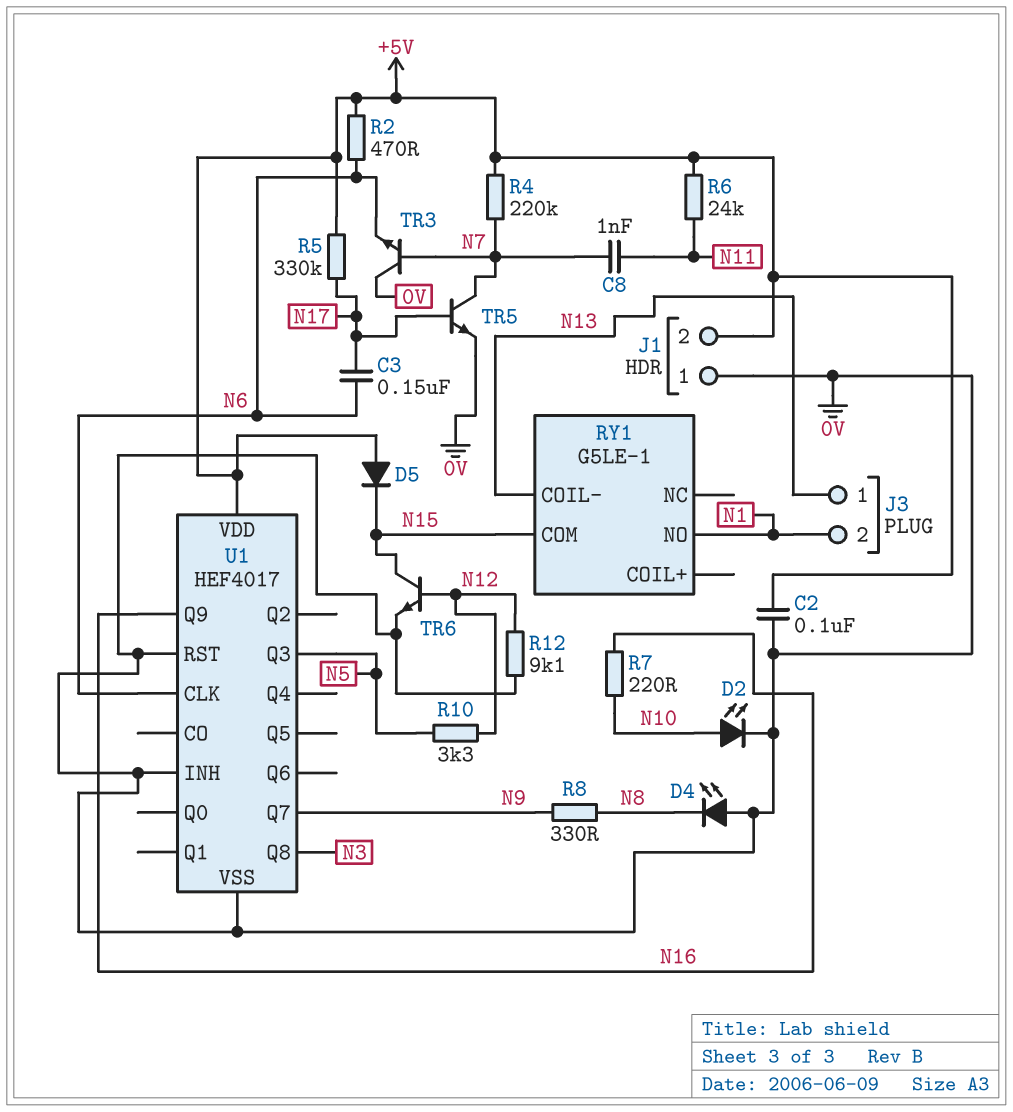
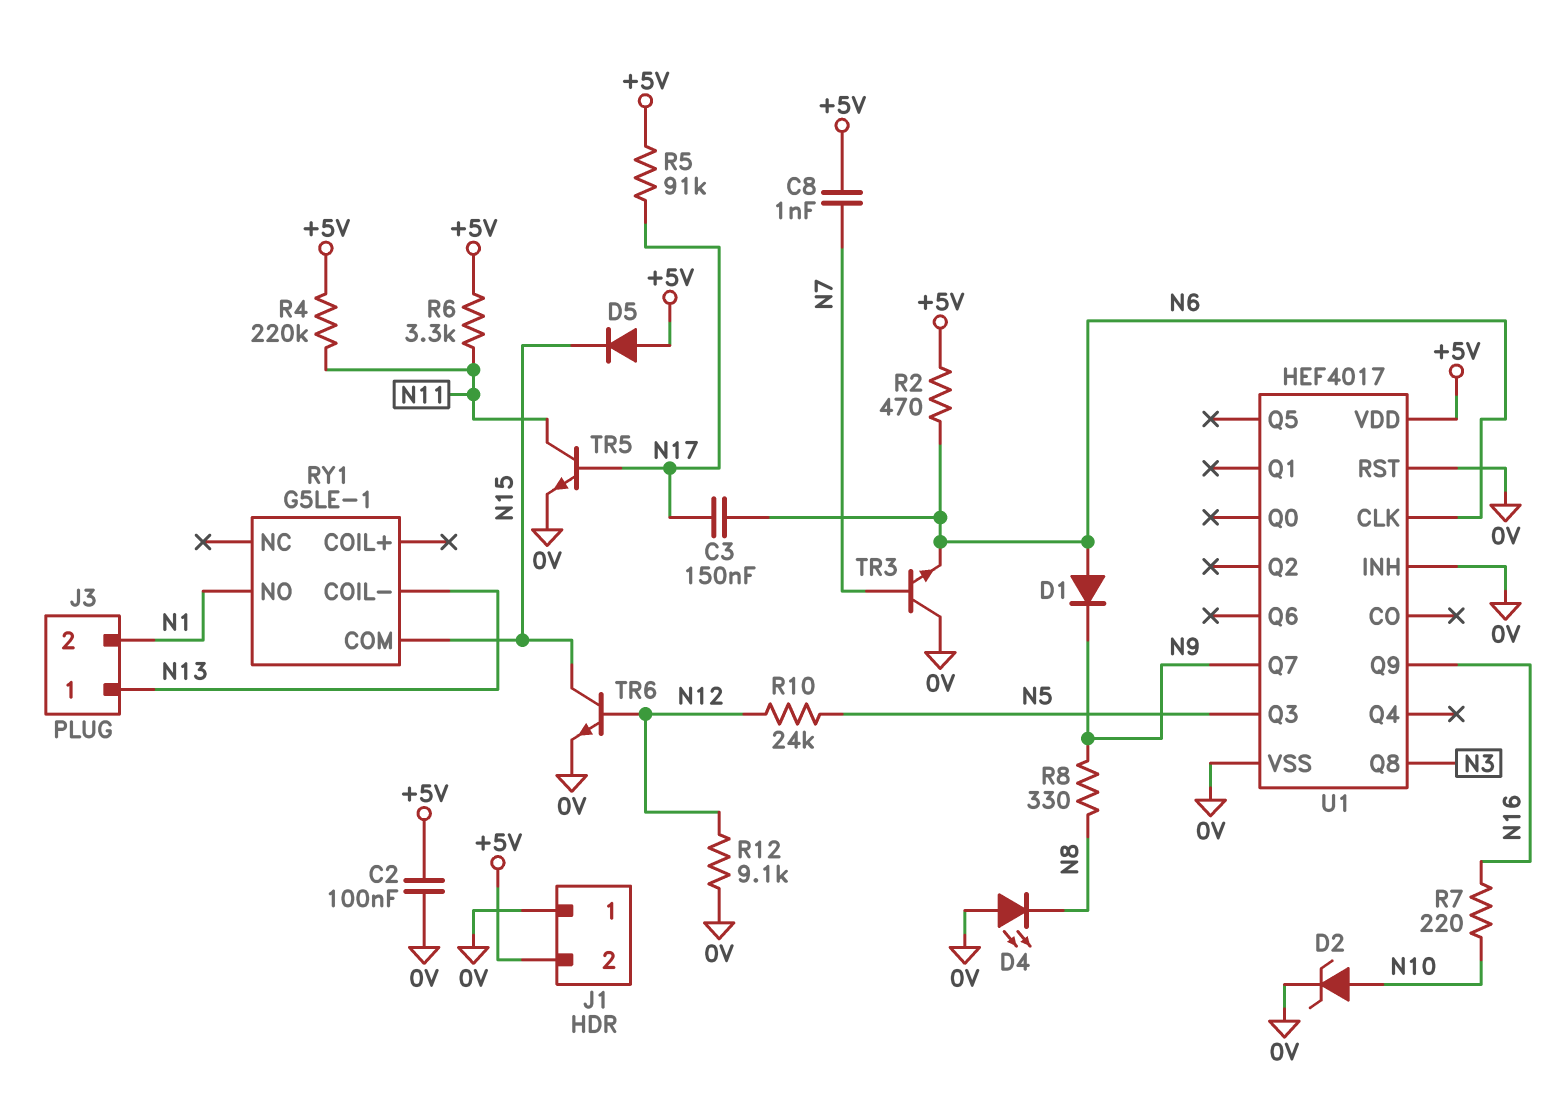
C8: 1nF (N7, N11) -> 1nF (+5V, N7)
D1: none -> diode (A N6, K N9)
D2: LED (A N10, K 0V) -> zener (A N10, K 0V)
R4: 220k (+5V, N7) -> 220k (+5V, N11)
R5: 330k (+5V, N17) -> 91k (+5V, N17)
R6: 24k (+5V, N11) -> 3.3k (+5V, N11)
R10: 3.3k (N5, N12) -> 24k (N5, N12)
TR5: NPN (B N17, C N7, E 0V) -> NPN (B N17, C N11, E 0V)

